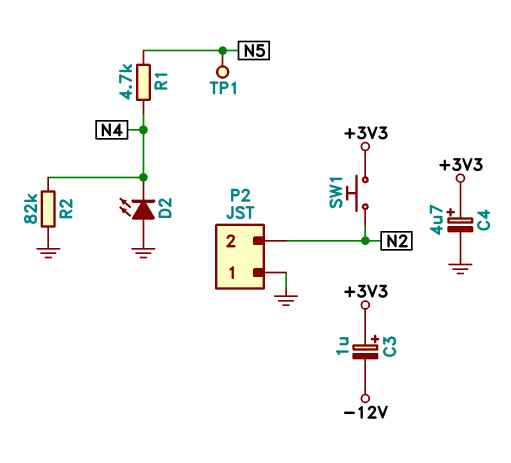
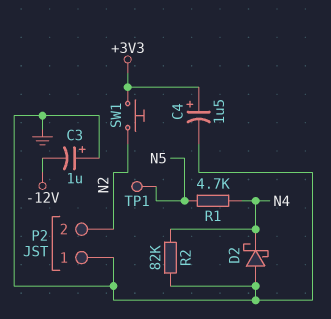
C3: 1uF (plus +3V3, minus -12V) -> 1uF (plus GND, minus -12V)
C4: 4.7uF (plus +3V3, minus GND) -> 1.5uF (plus +3V3, minus GND)
D2: LED (A GND, K N4) -> schottky (A GND, K N4)

